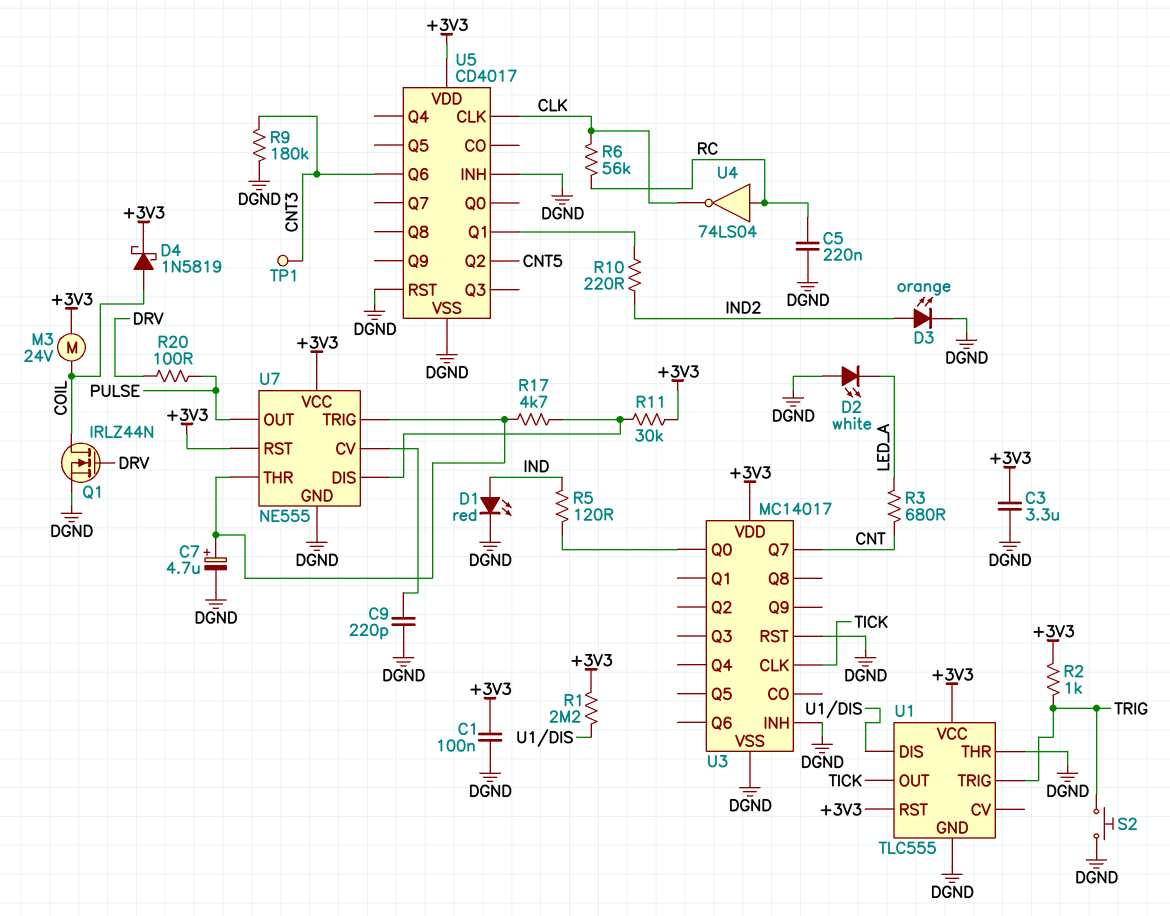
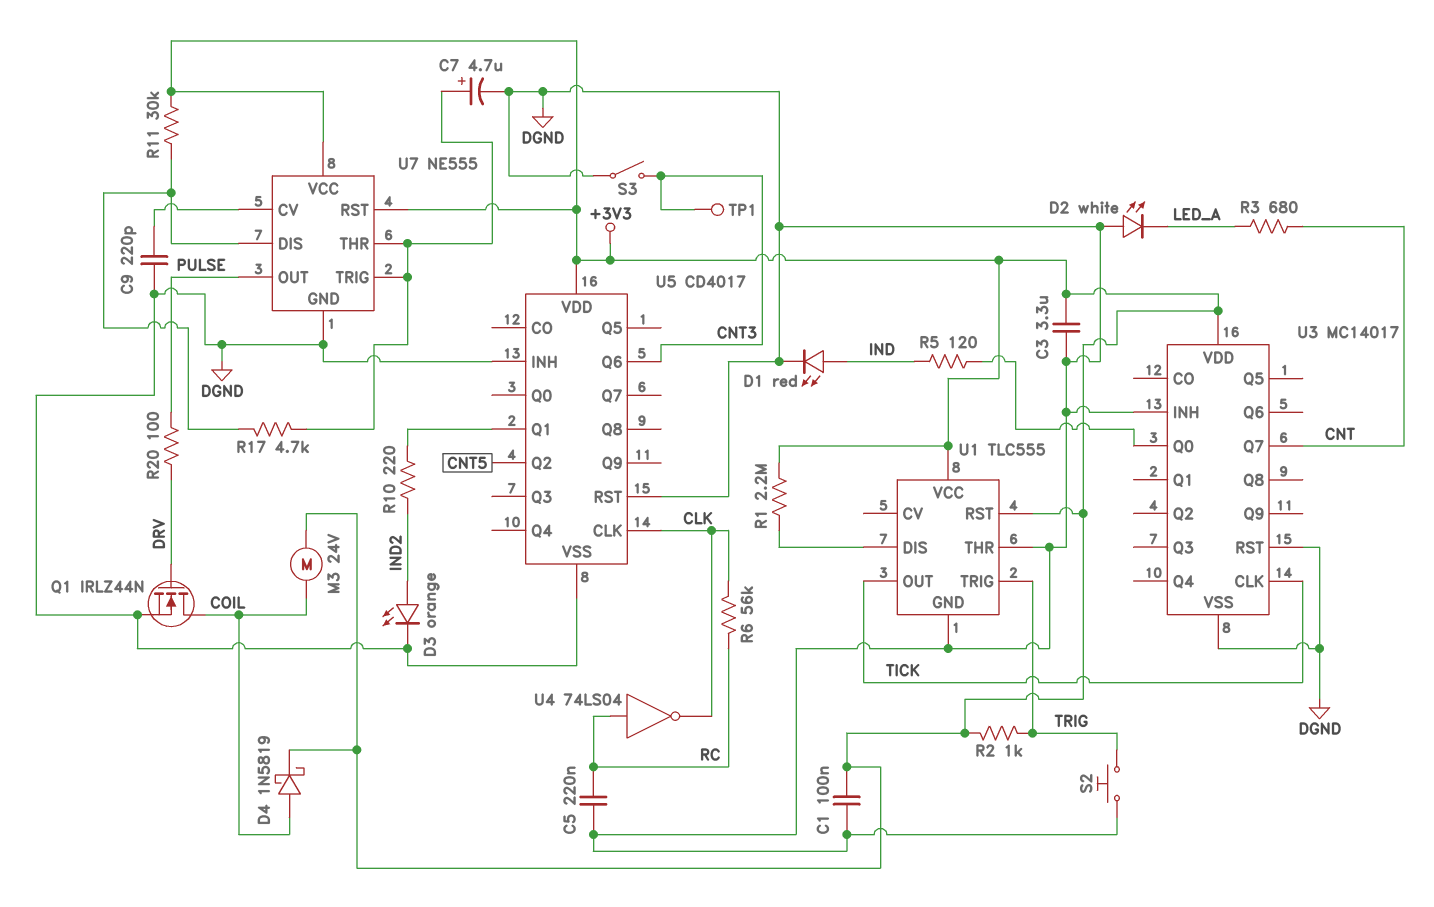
R9: 180k (CNT3, DGND) -> none
S3: none -> switch (CNT3, DGND)

